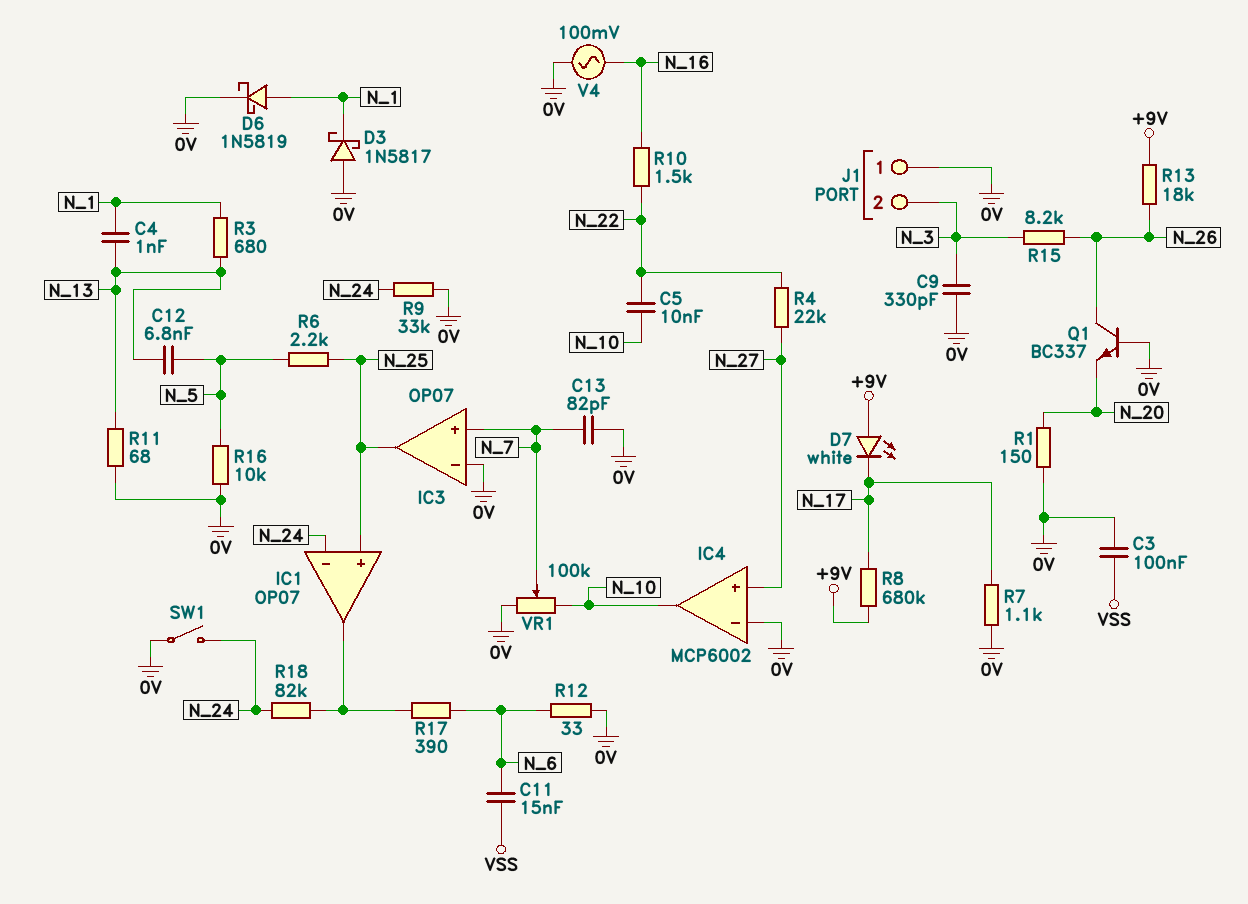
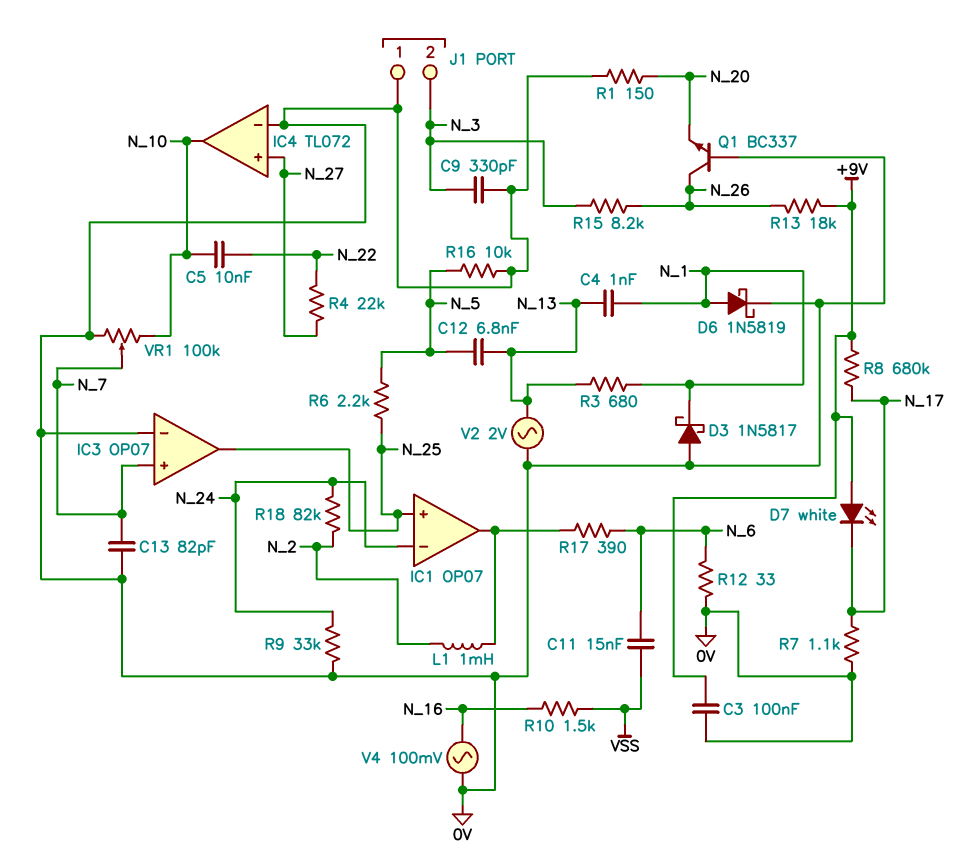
C3: 100nF (0V, VSS) -> 100nF (+9V, 0V)
IC4: MCP6002 -> TL072
L1: none -> 1mH (IC1/out, N_2)
R10: 1.5k (N_16, N_22) -> 1.5k (N_16, VSS)
R11: 68 (0V, N_13) -> none
R18: 82k (IC1/out, N_24) -> 82k (N_2, N_24)
SW1: switch (0V, N_24) -> none
V2: none -> AC 2V (0V, N_13)

